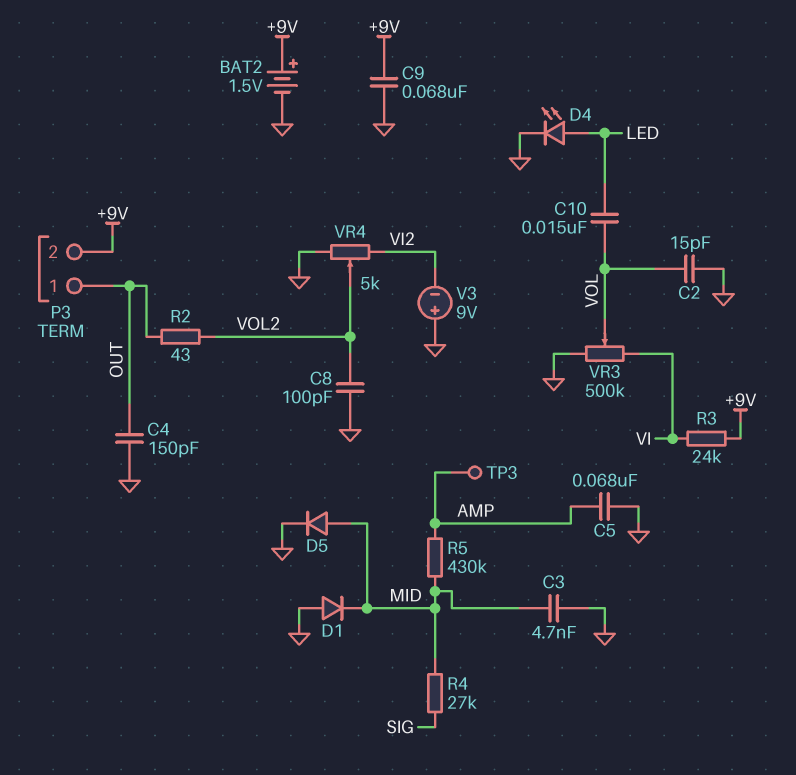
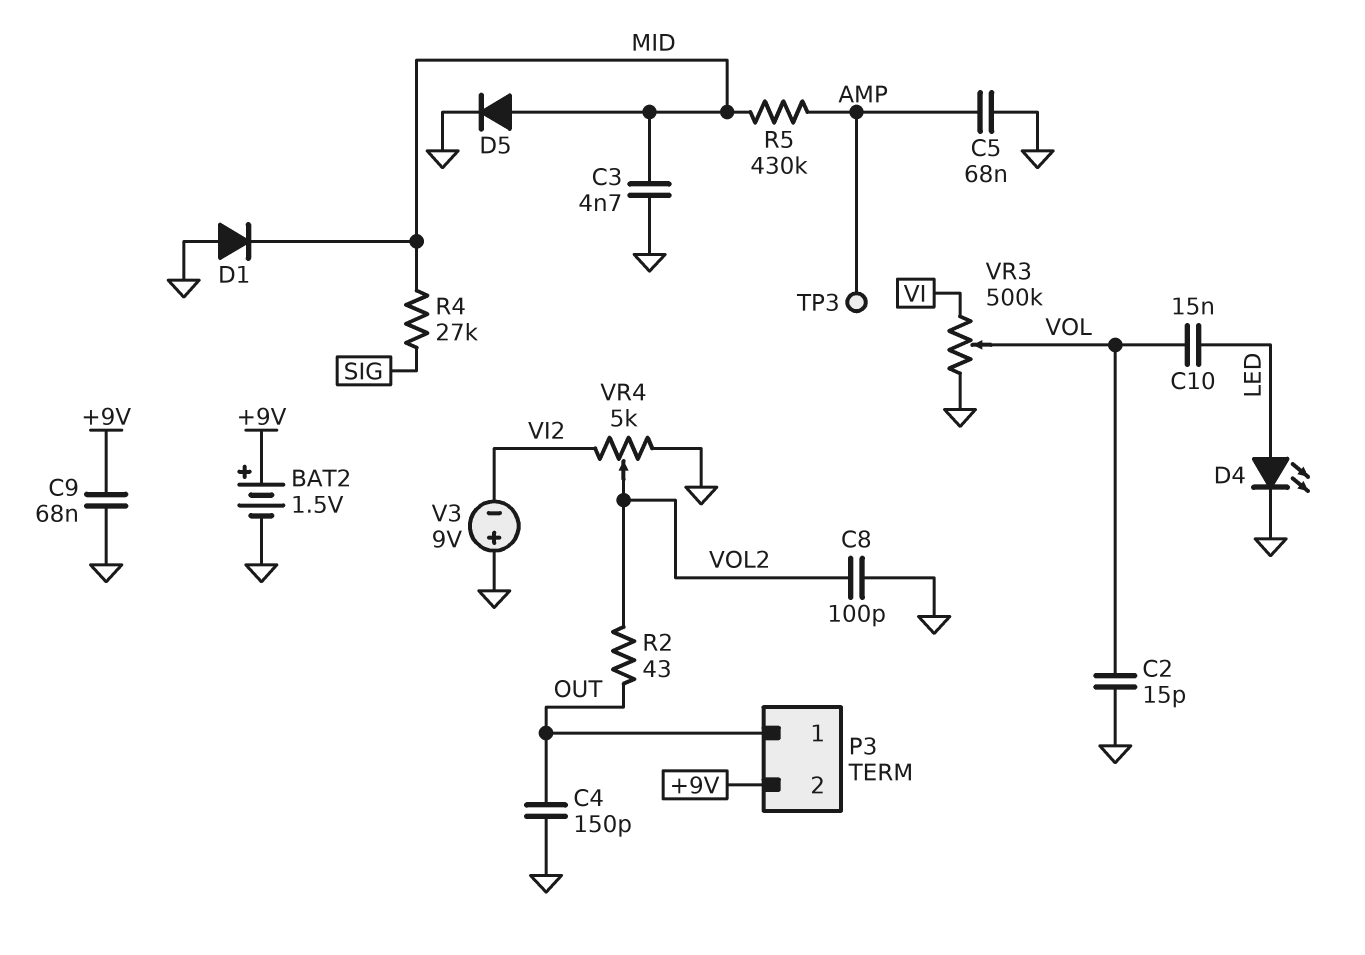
R3: 24k (+9V, VI) -> none

